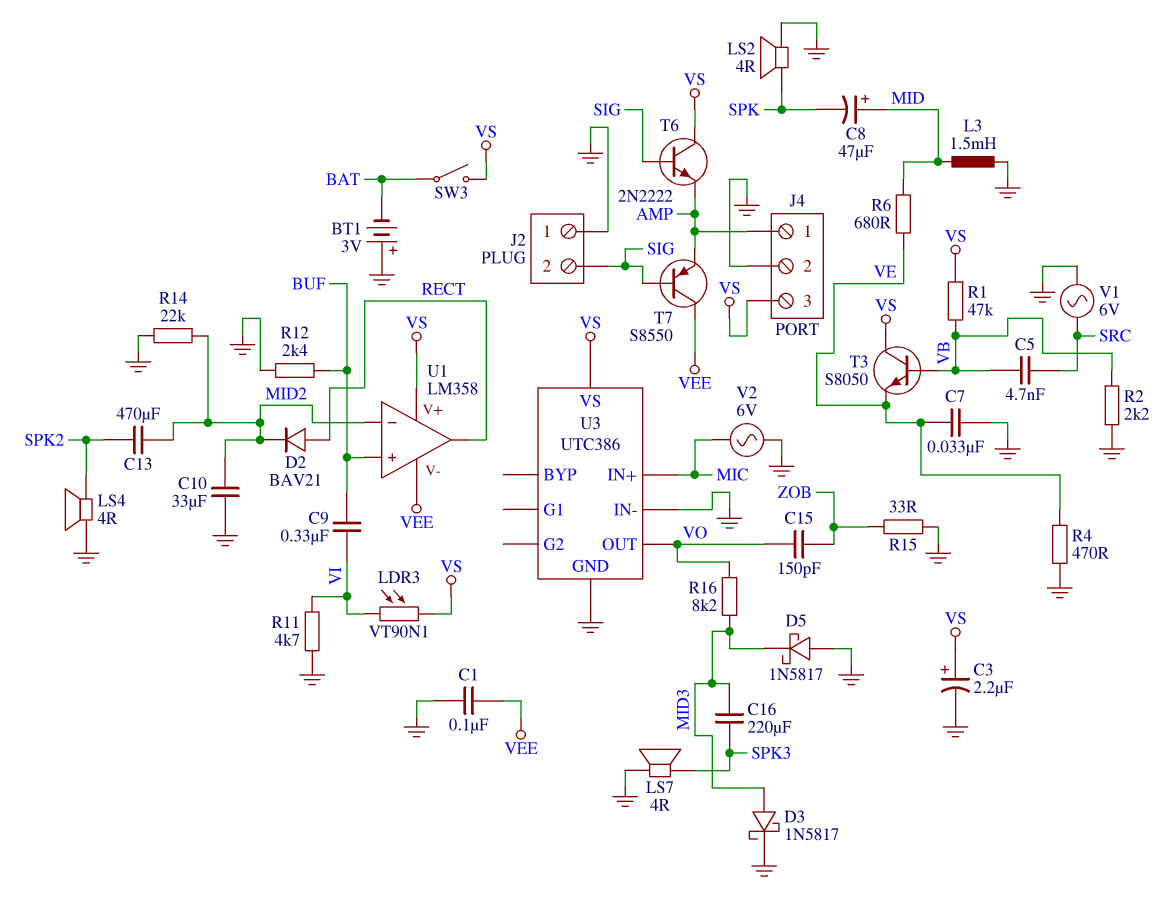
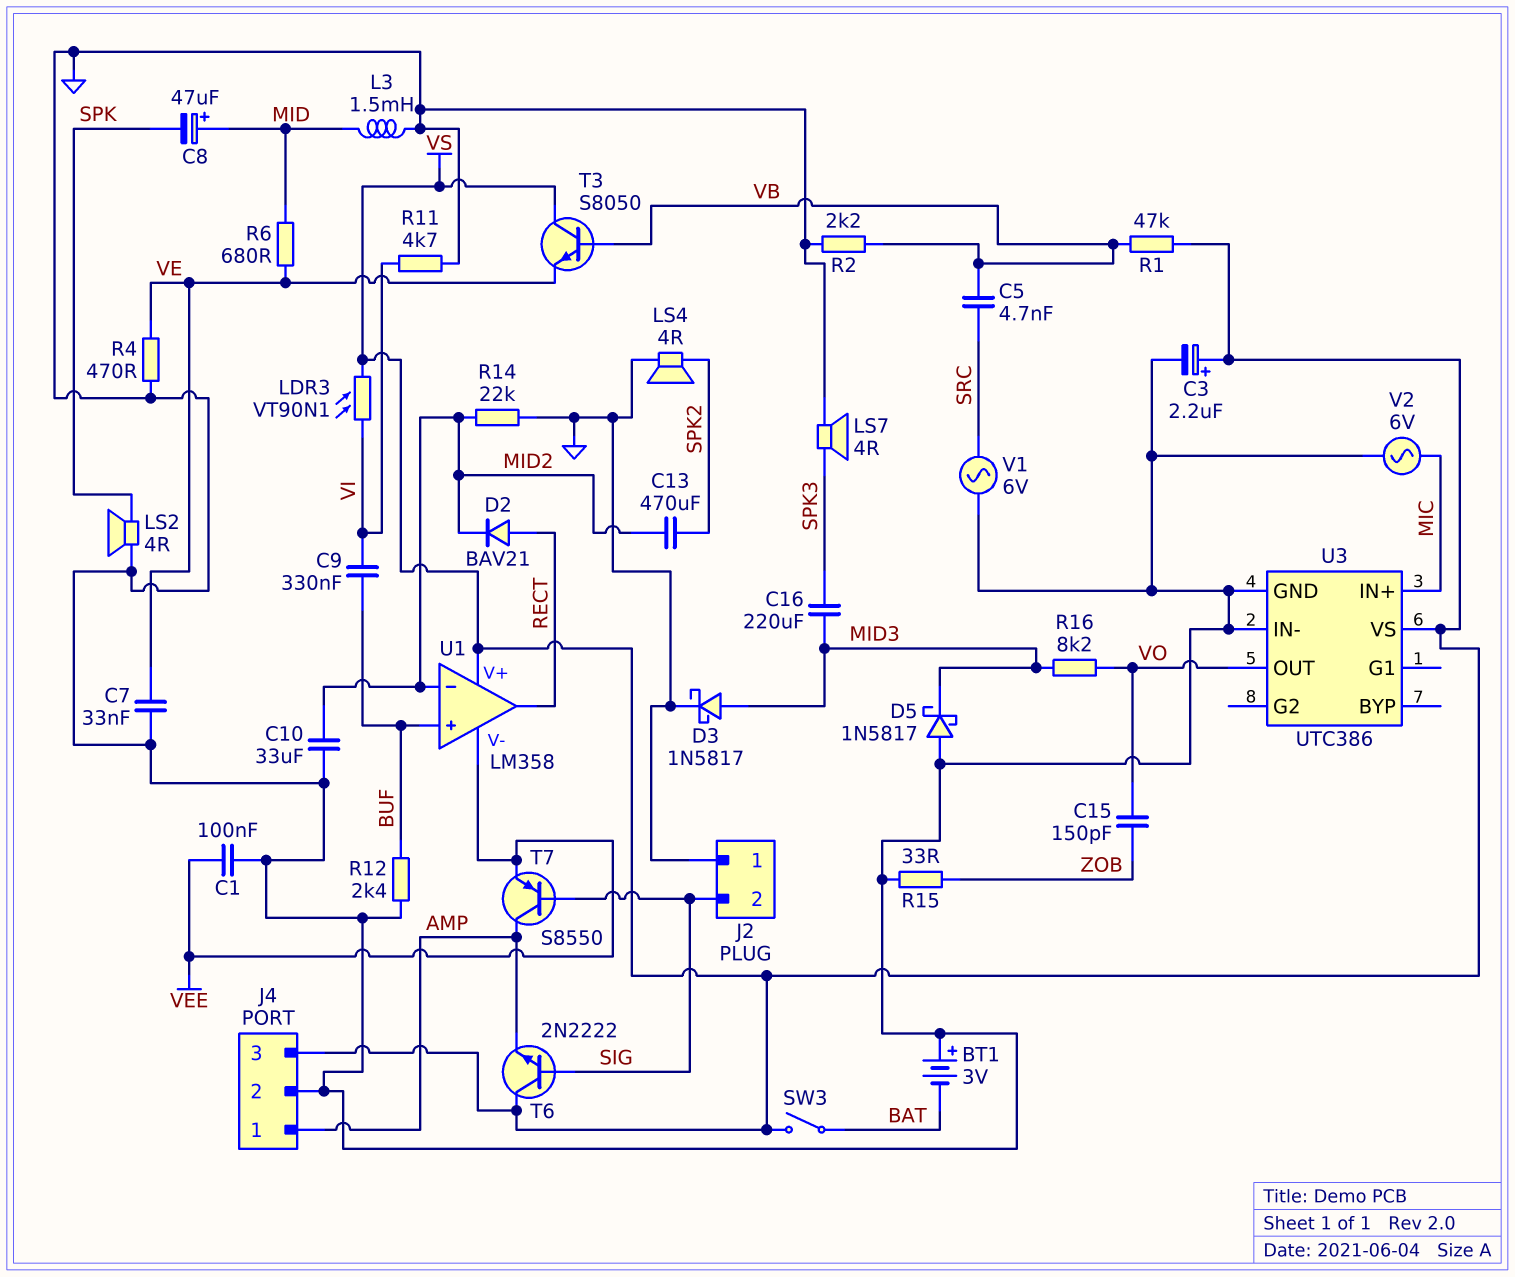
T7: PNP S8550 (B SIG, C VEE, E AMP) -> PNP S8550 (B SIG, C AMP, E VEE)

